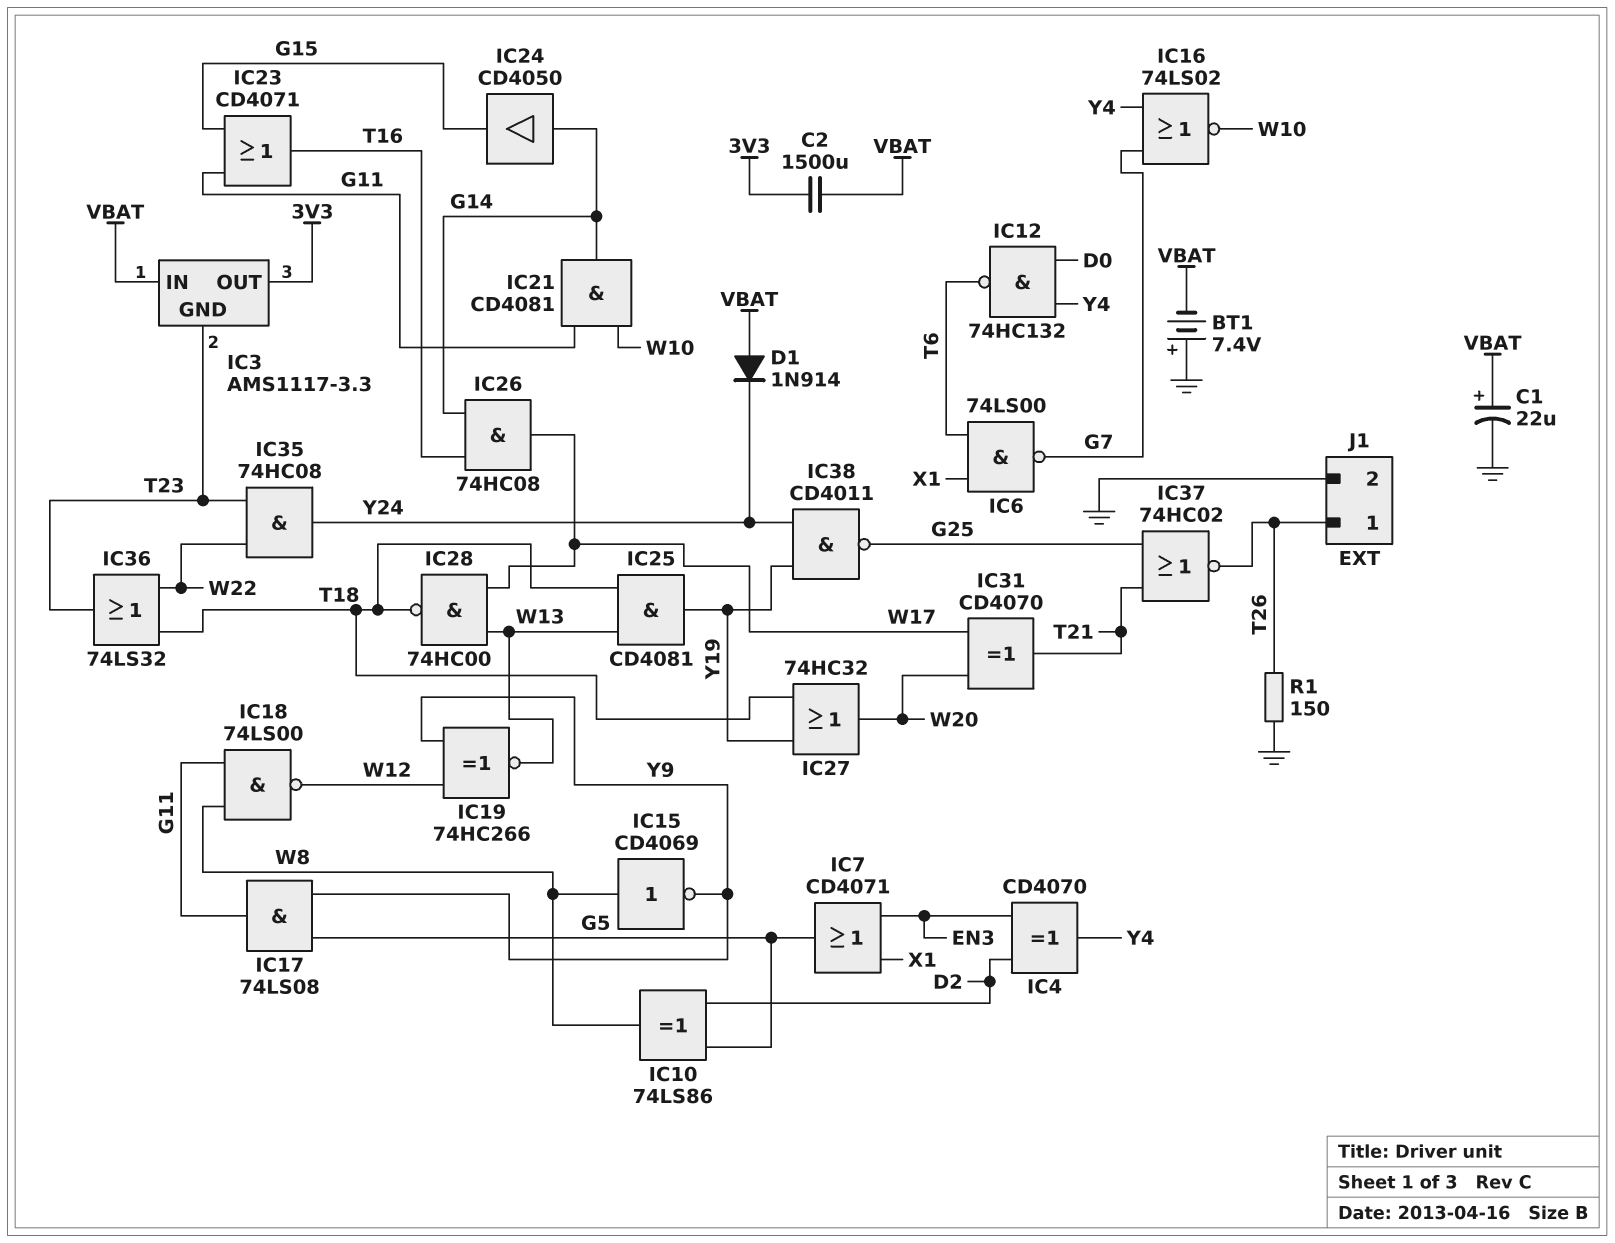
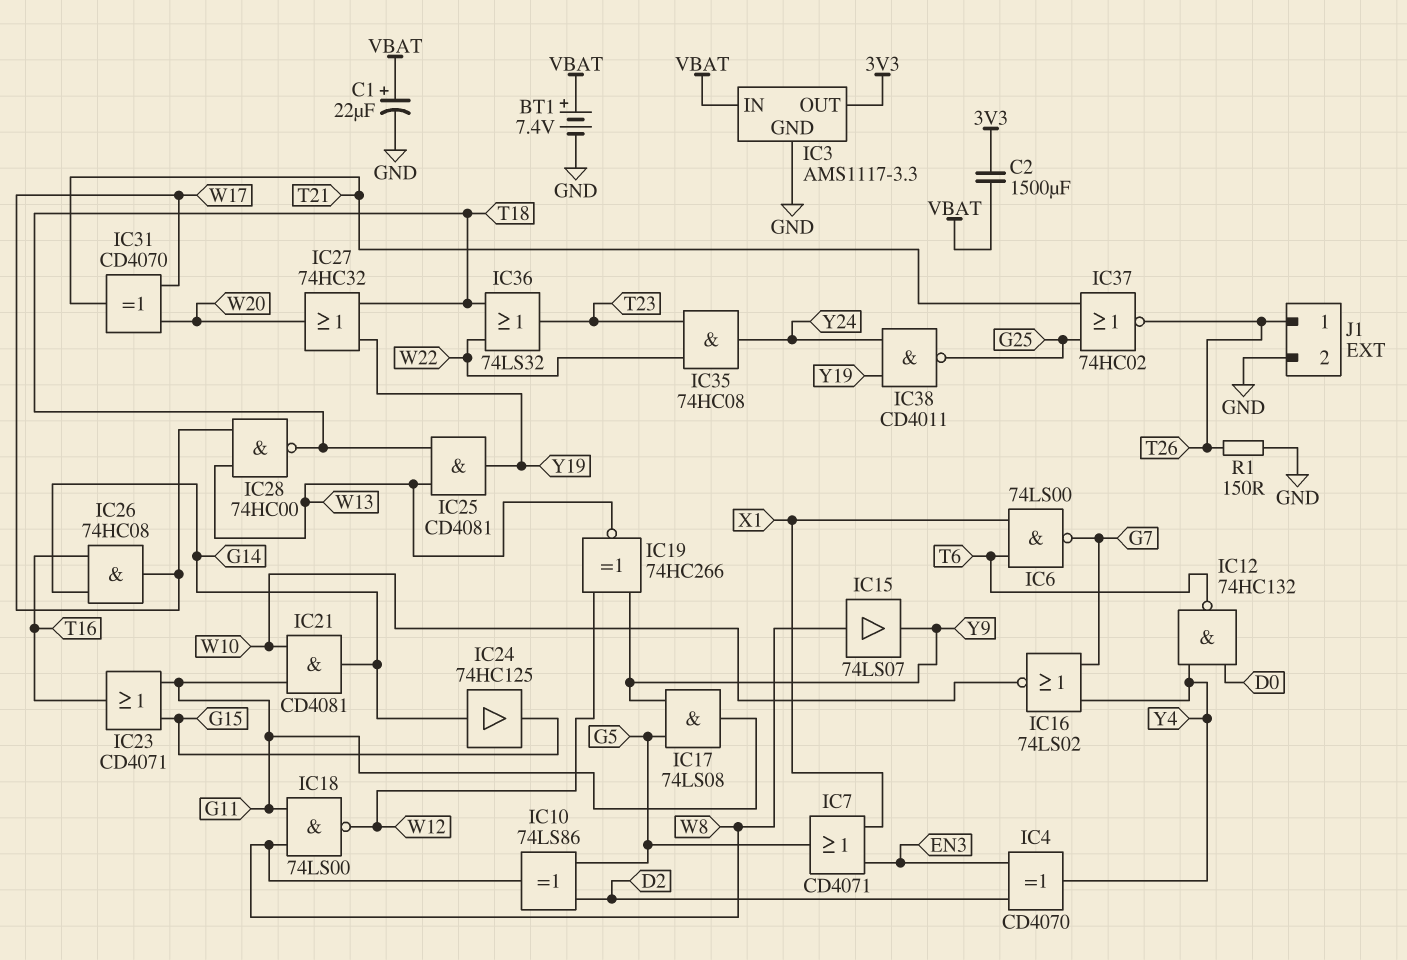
BT1: 7.4V (plus GND, minus VBAT) -> 7.4V (plus VBAT, minus GND)
D1: diode 1N914 (A VBAT, K Y24) -> none
IC3 pin GND: T23 -> GND
IC15: NOT CD4069 (in W8, out Y9) -> buffer 74LS07 (in W8, out Y9)
IC24: buffer CD4050 (in G14, out G15) -> buffer 74HC125 (in G14, out G15)

